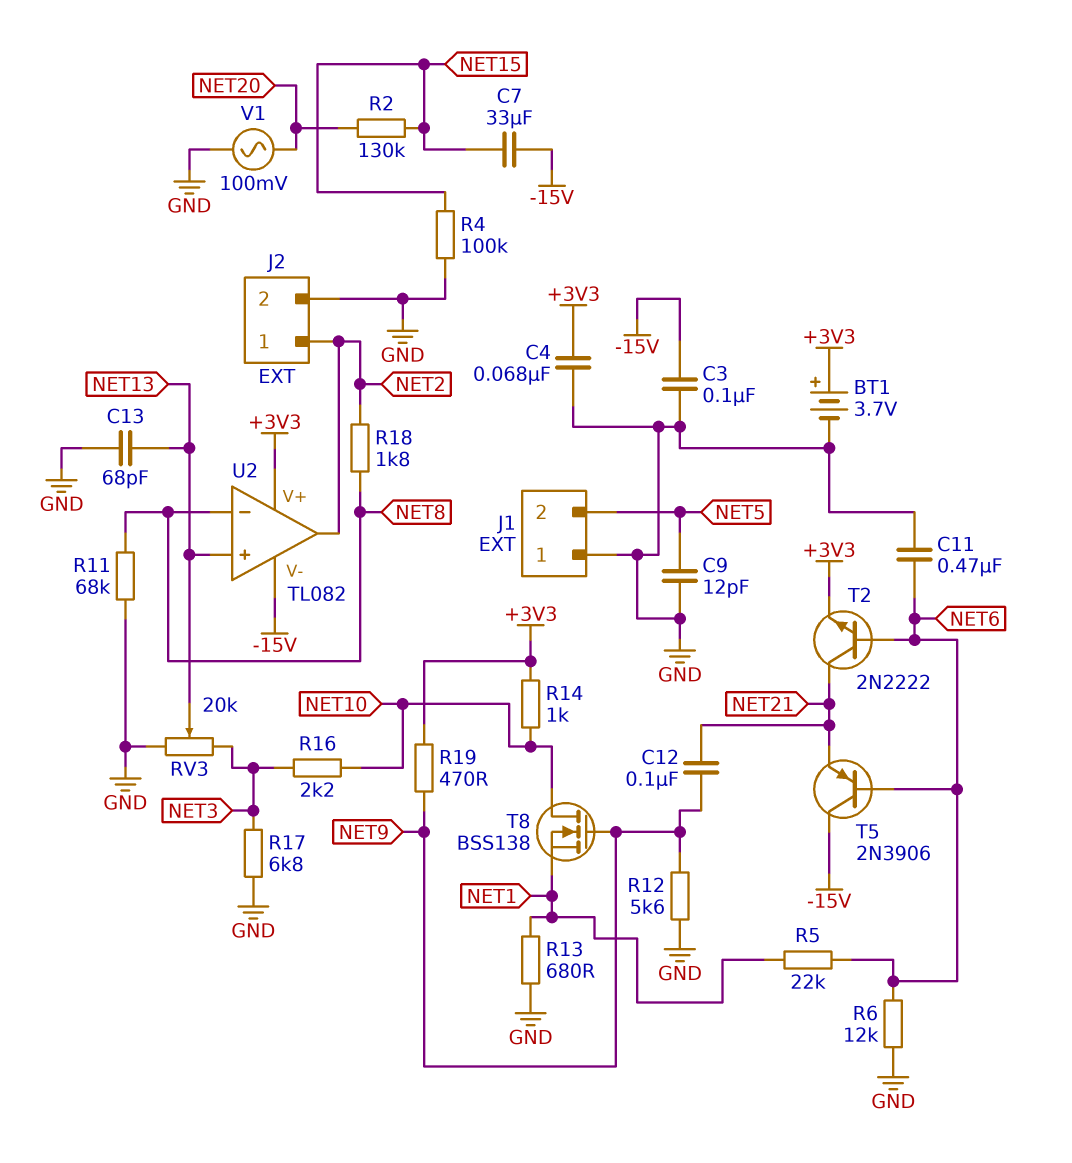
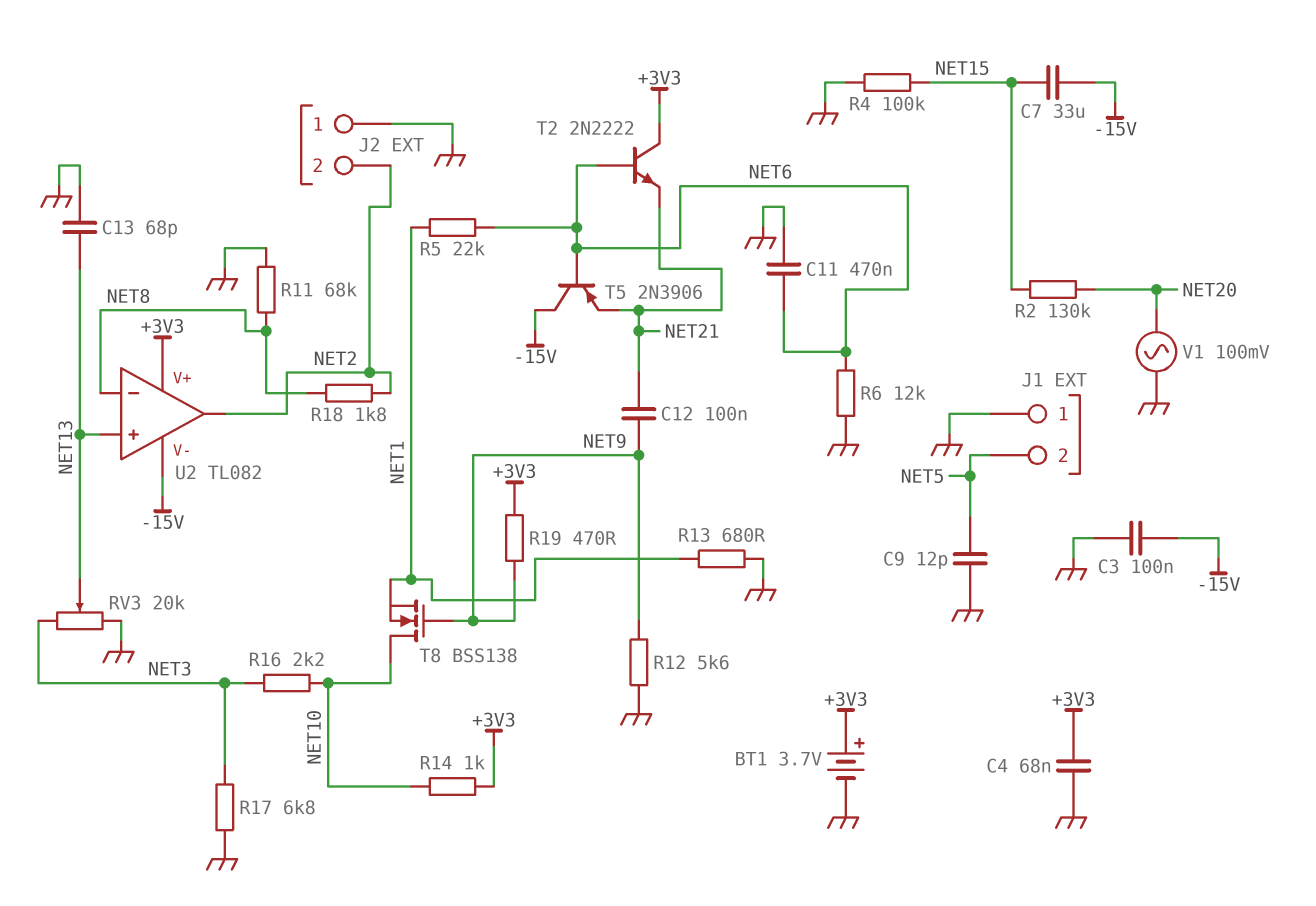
J2 pin 1: NET2 -> GND
J2 pin 2: GND -> NET2
T2: NPN 2N2222 (B NET6, C NET21, E +3V3) -> NPN 2N2222 (B NET6, C +3V3, E NET21)

